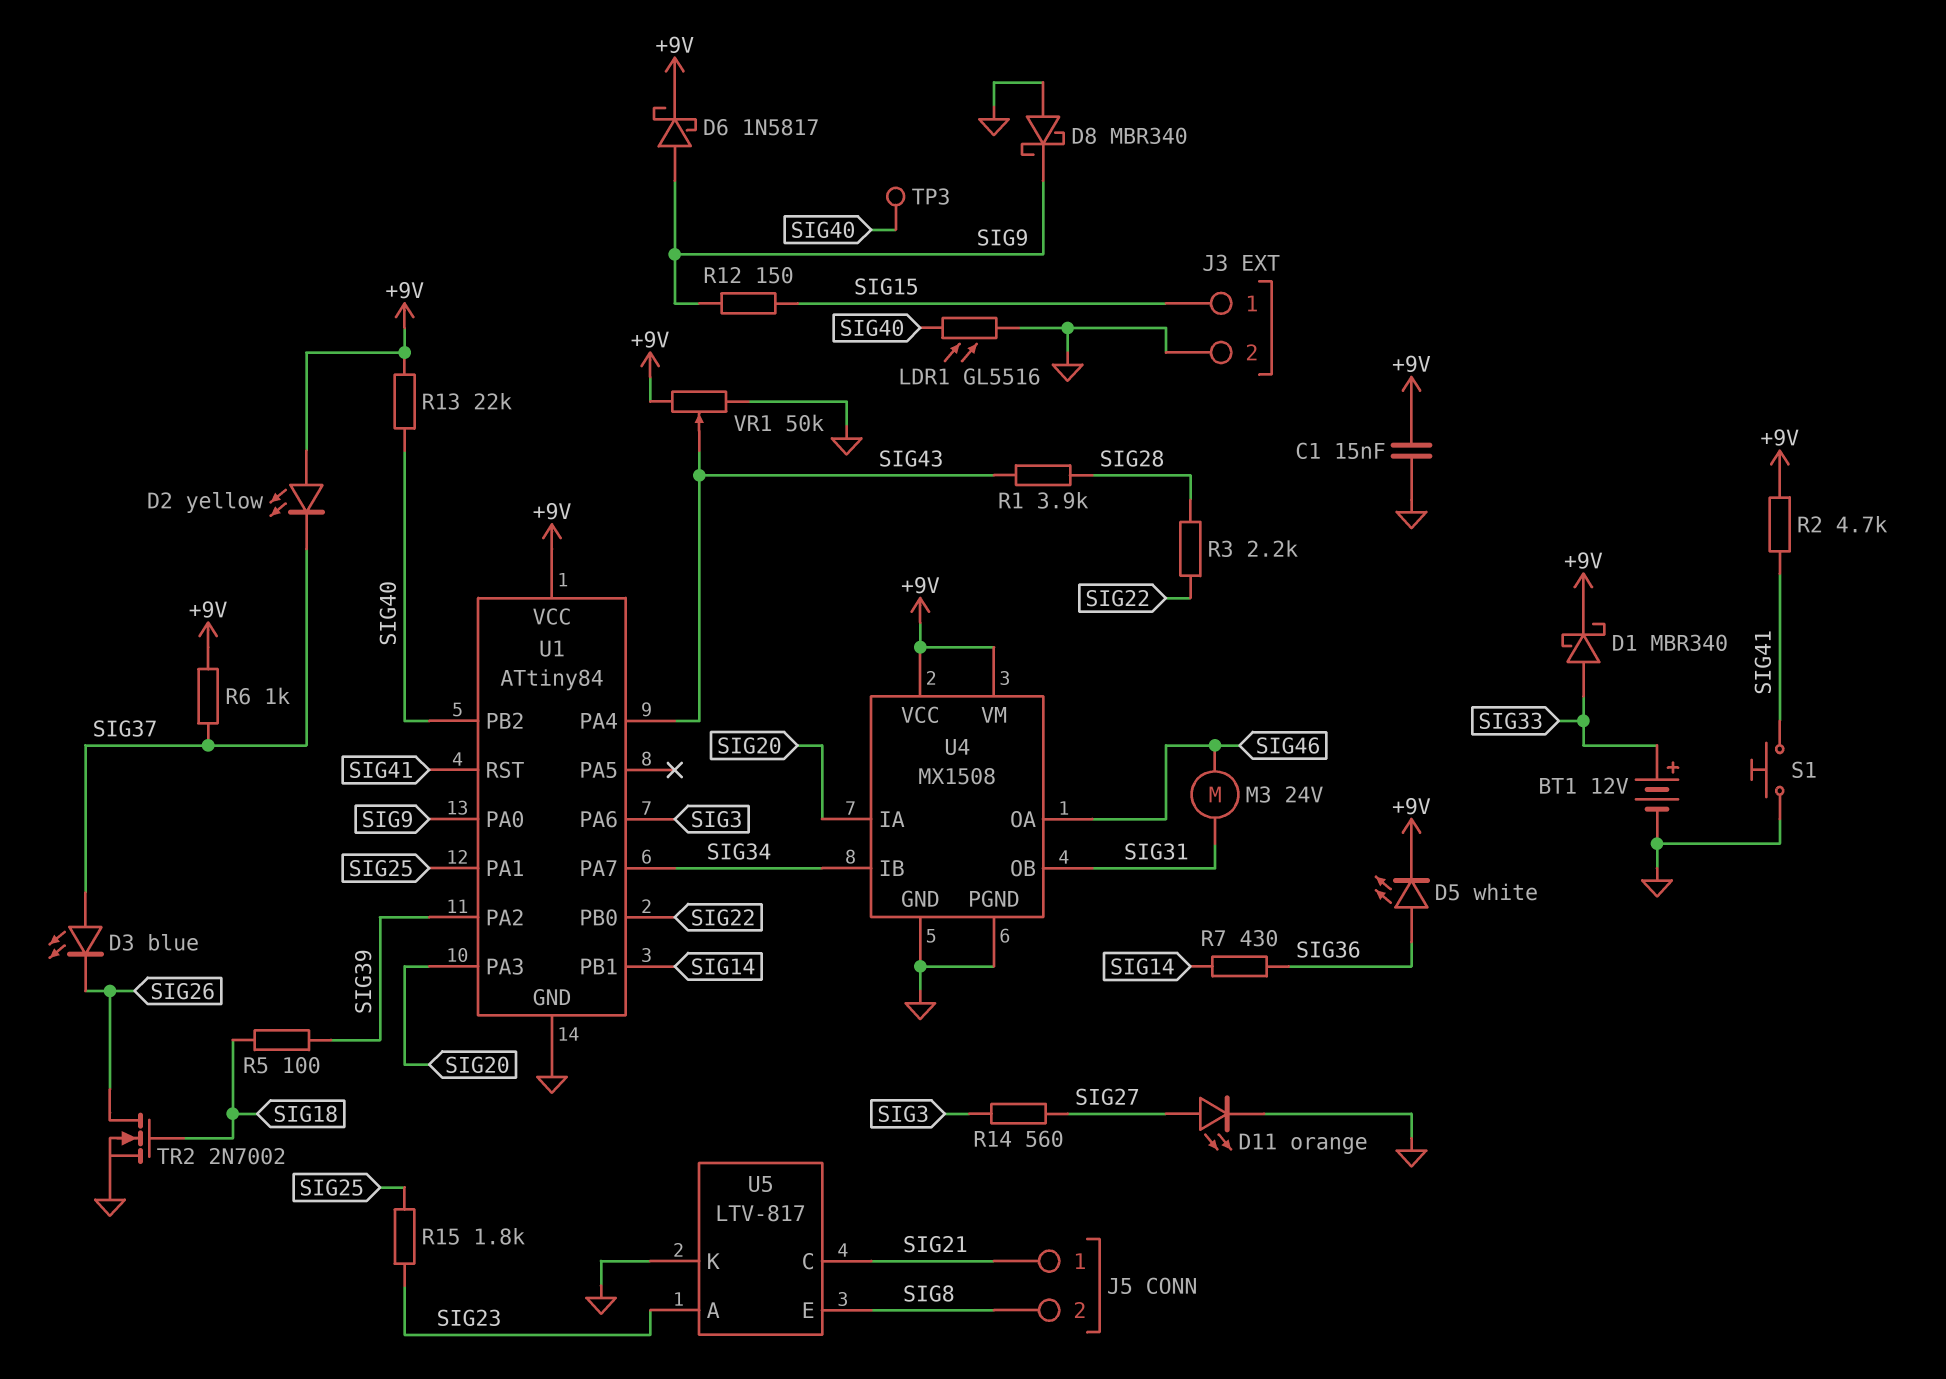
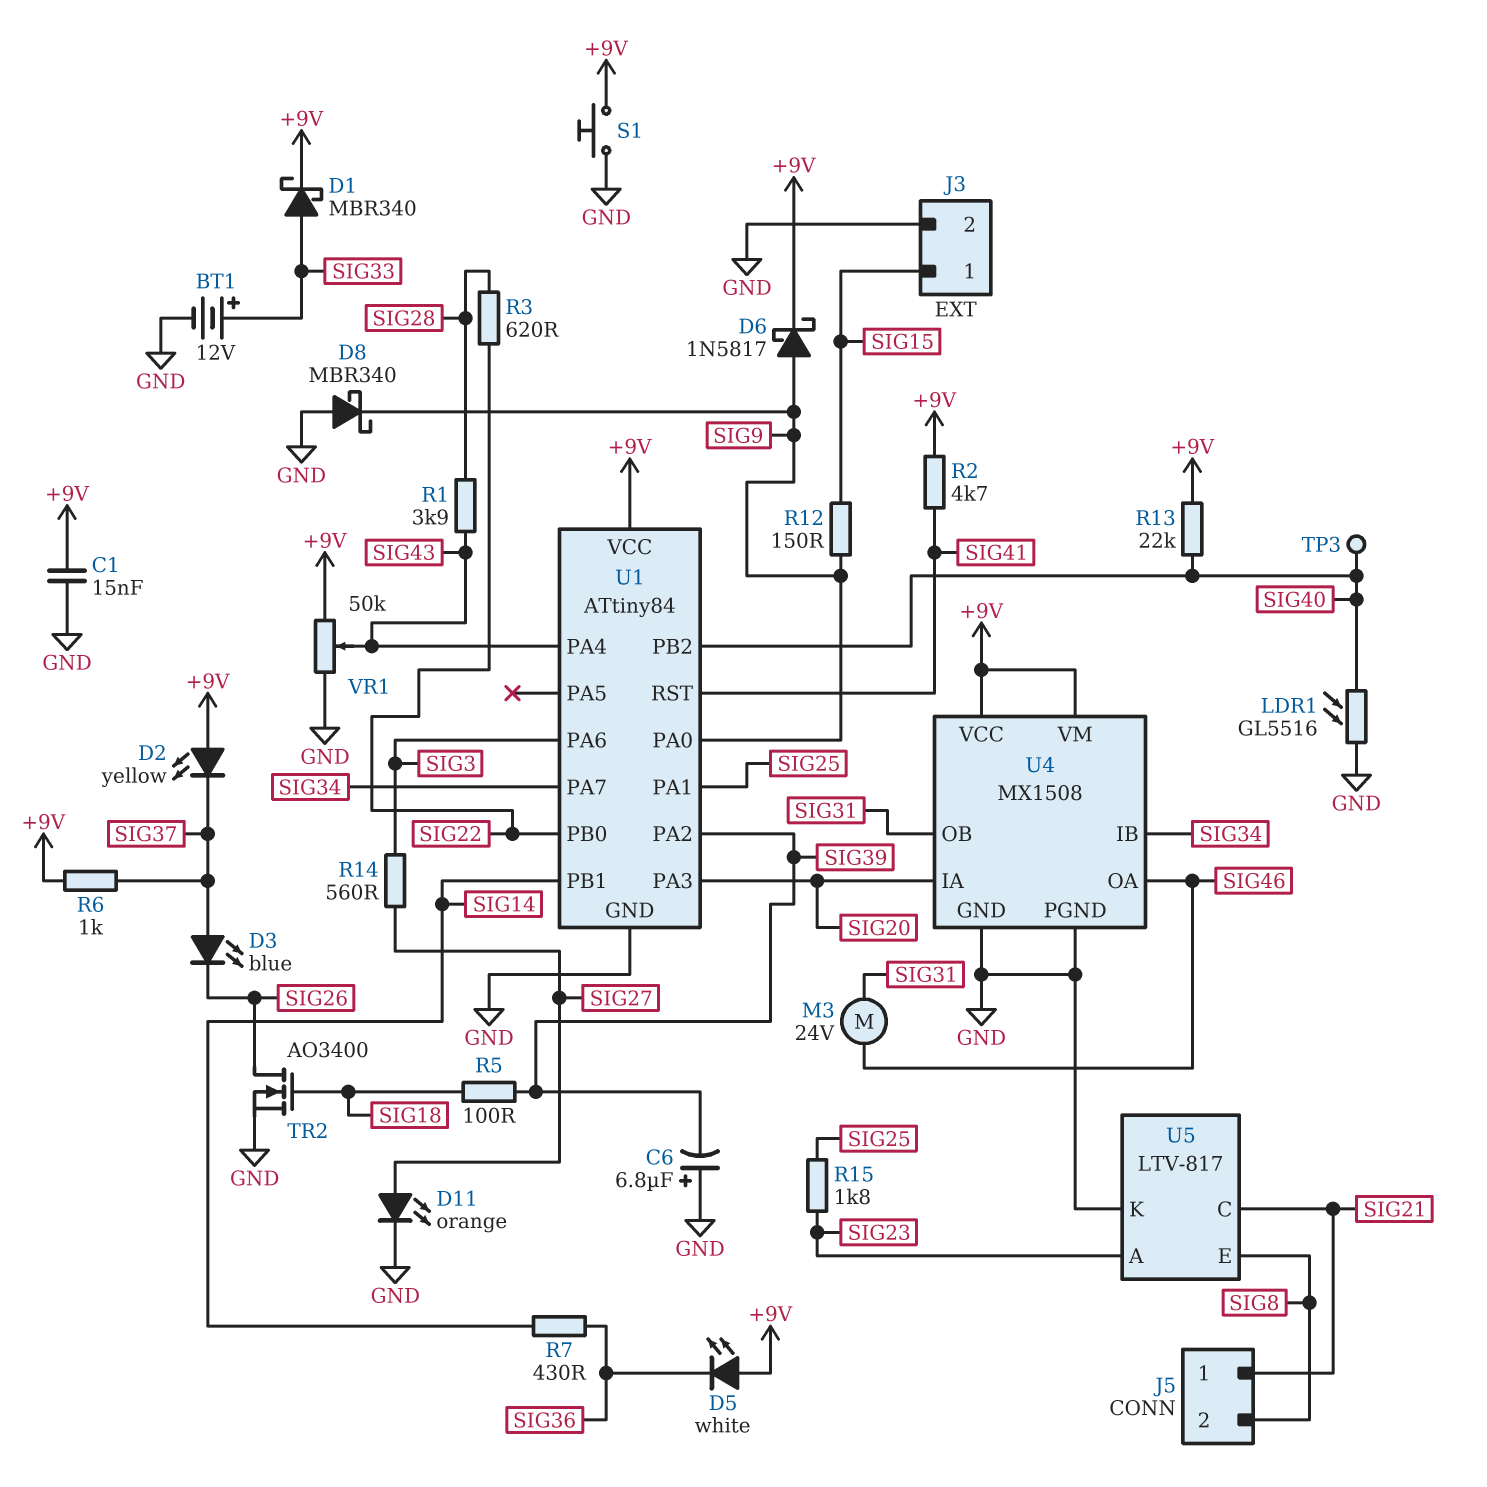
C6: none -> 6.8uF (plus GND, minus SIG39)
D5: LED white (A SIG36, K +9V) -> LED white (A +9V, K SIG36)
R3: 2.2k (SIG22, SIG28) -> 620 (SIG22, SIG28)
S1: button (GND, SIG41) -> button (+9V, GND)
TR2: NMOS 2N7002 (G SIG18, D SIG26, S GND) -> NMOS AO3400 (G SIG18, D SIG26, S GND)

